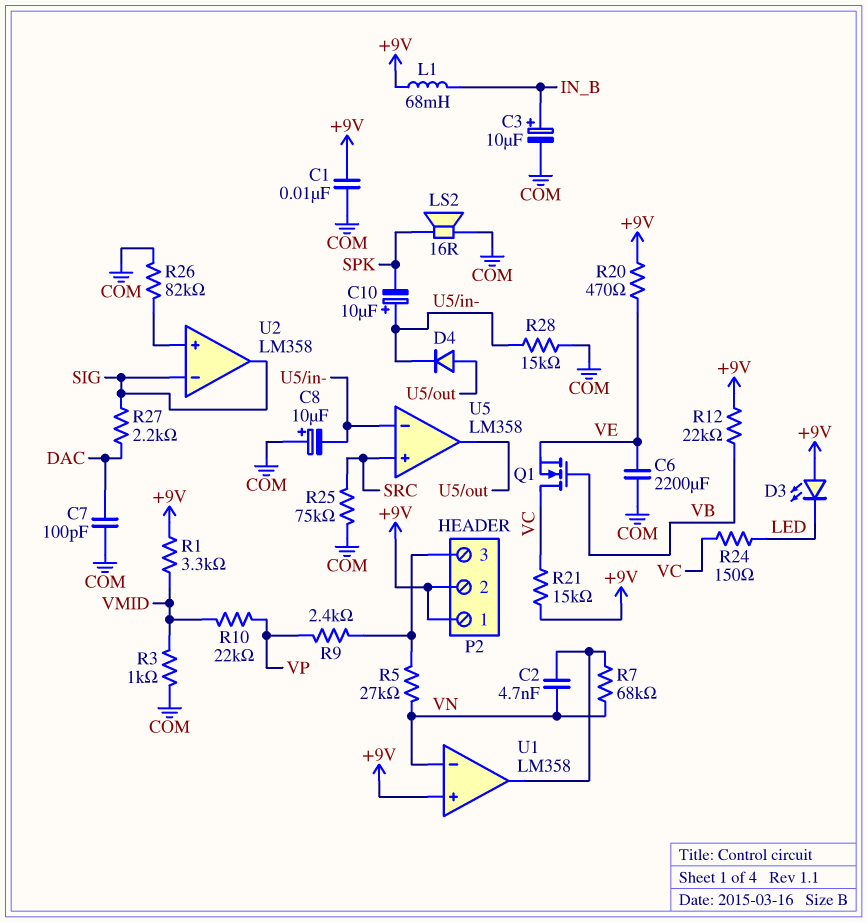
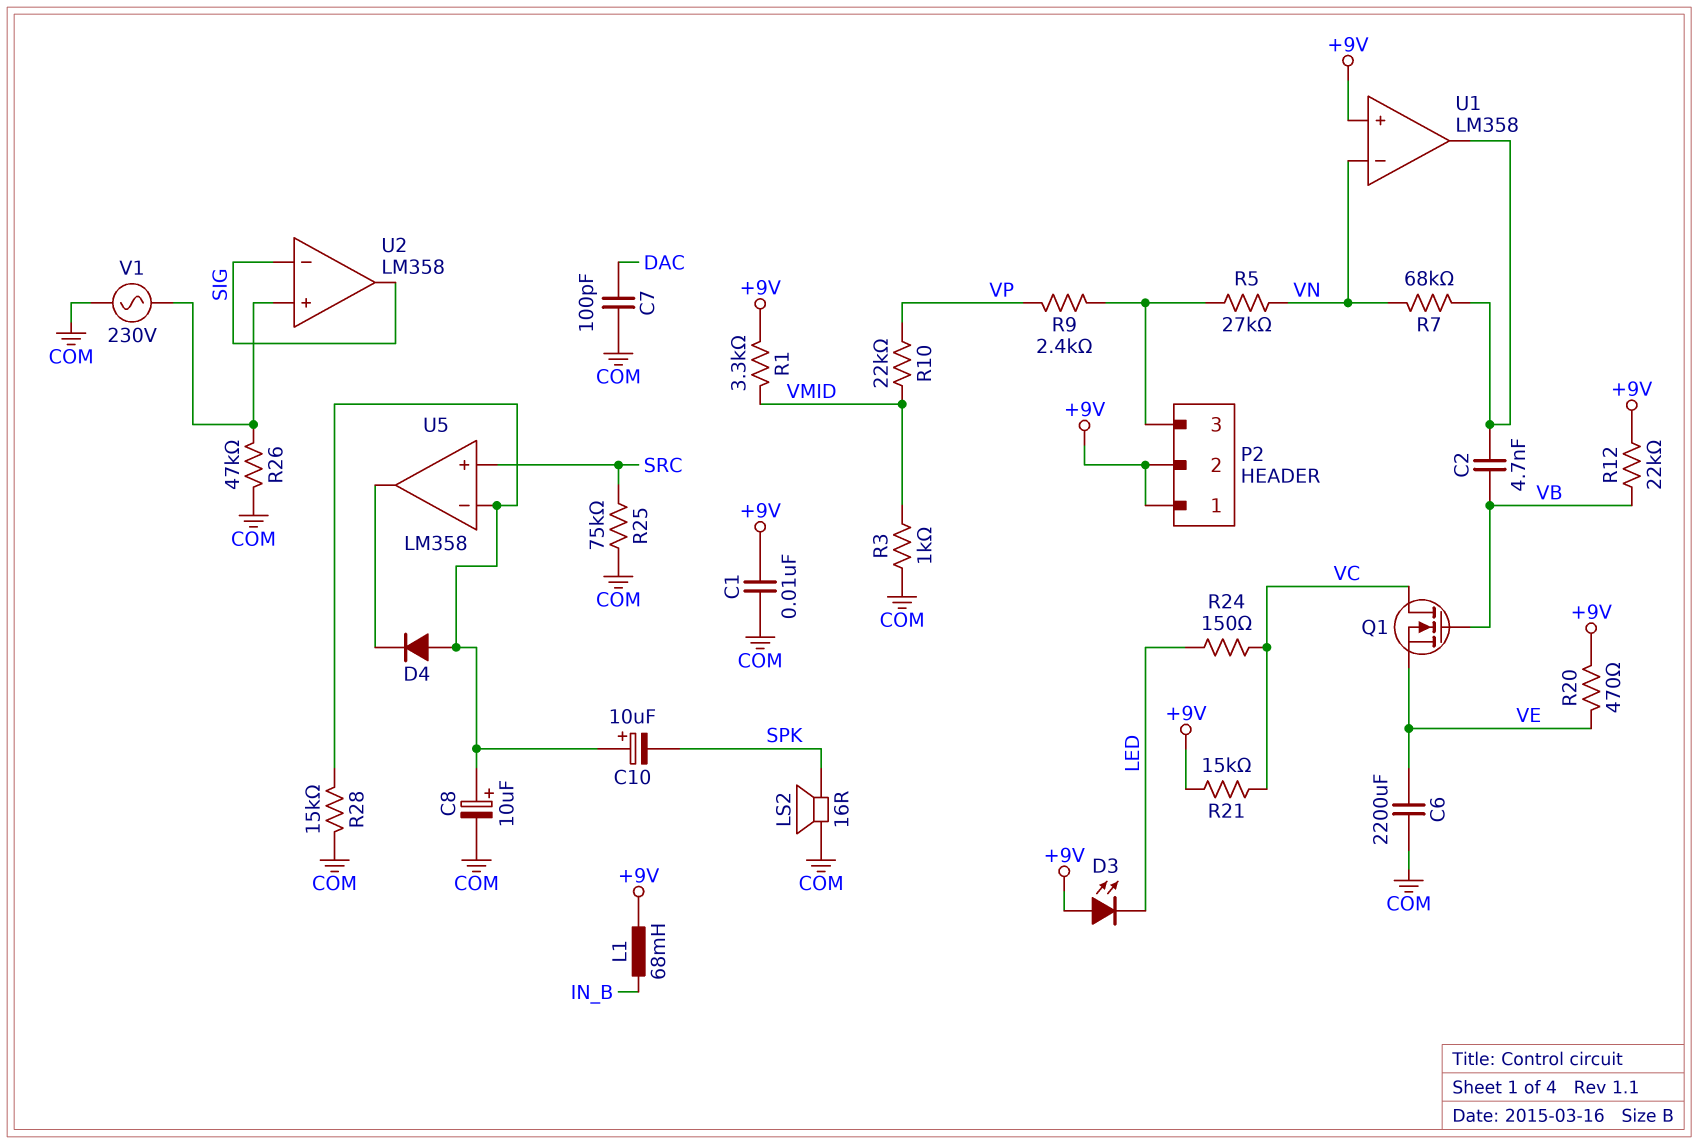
C2: 4.7nF (U1/out, VN) -> 4.7nF (U1/out, VB)
C3: 10uF (plus IN_B, minus COM) -> none
C8: 10uF (plus COM, minus U5/in-) -> 10uF (plus U5/in-, minus COM)
D4: diode (A U5/out, K U5/in-) -> diode (A U5/in-, K U5/out)
R26: 82k (COM, U2/in+) -> 47k (COM, U2/in+)
R27: 2.2k (DAC, SIG) -> none
V1: none -> AC 230V (COM, U2/in+)

